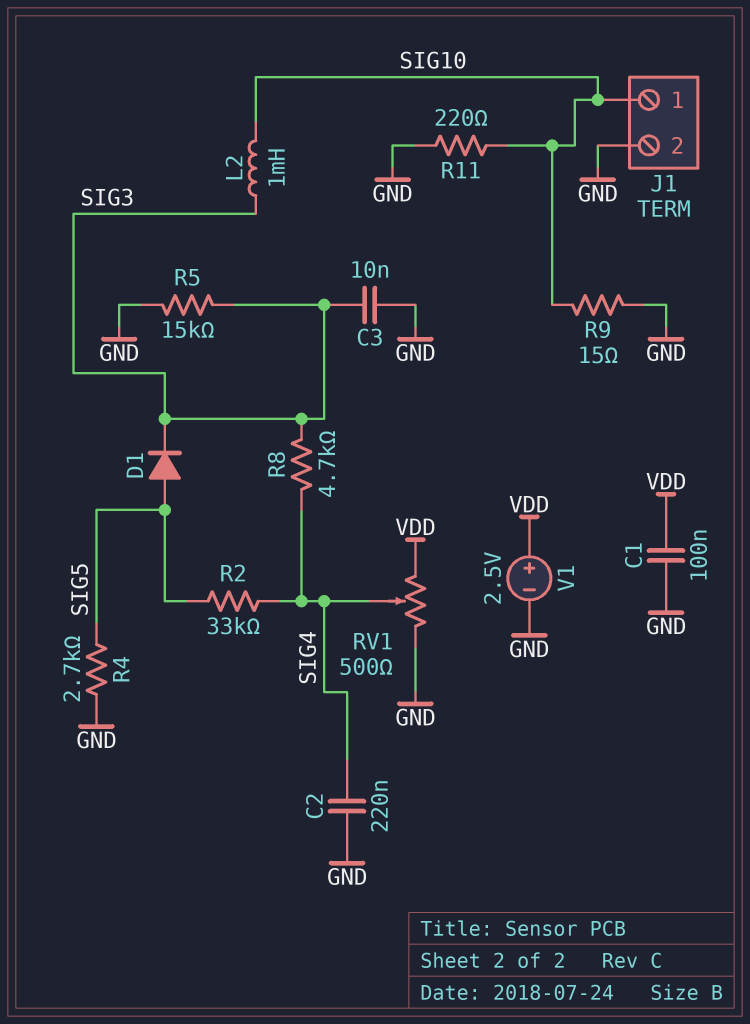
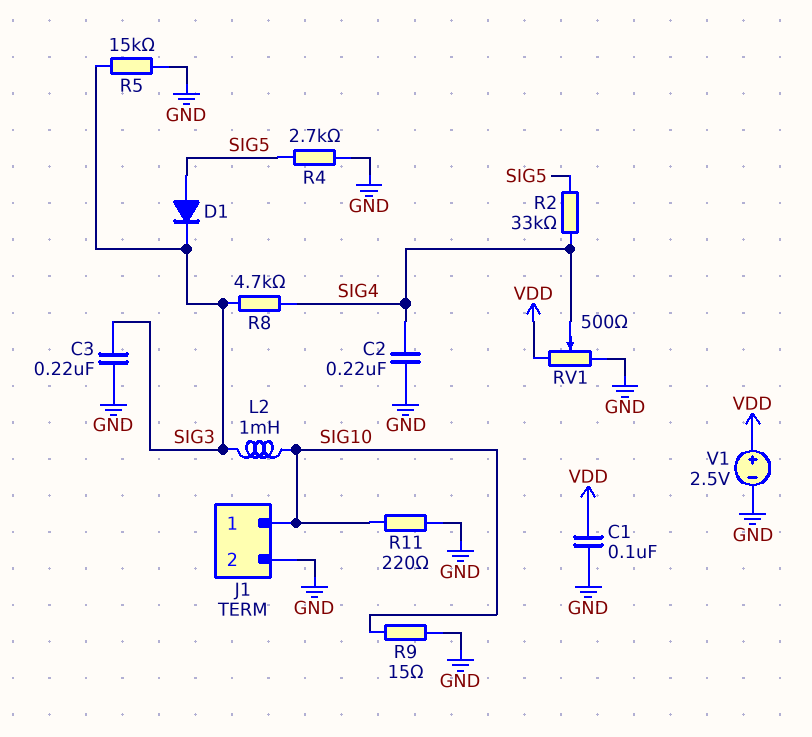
C3: 10nF (GND, SIG3) -> 220nF (GND, SIG3)

